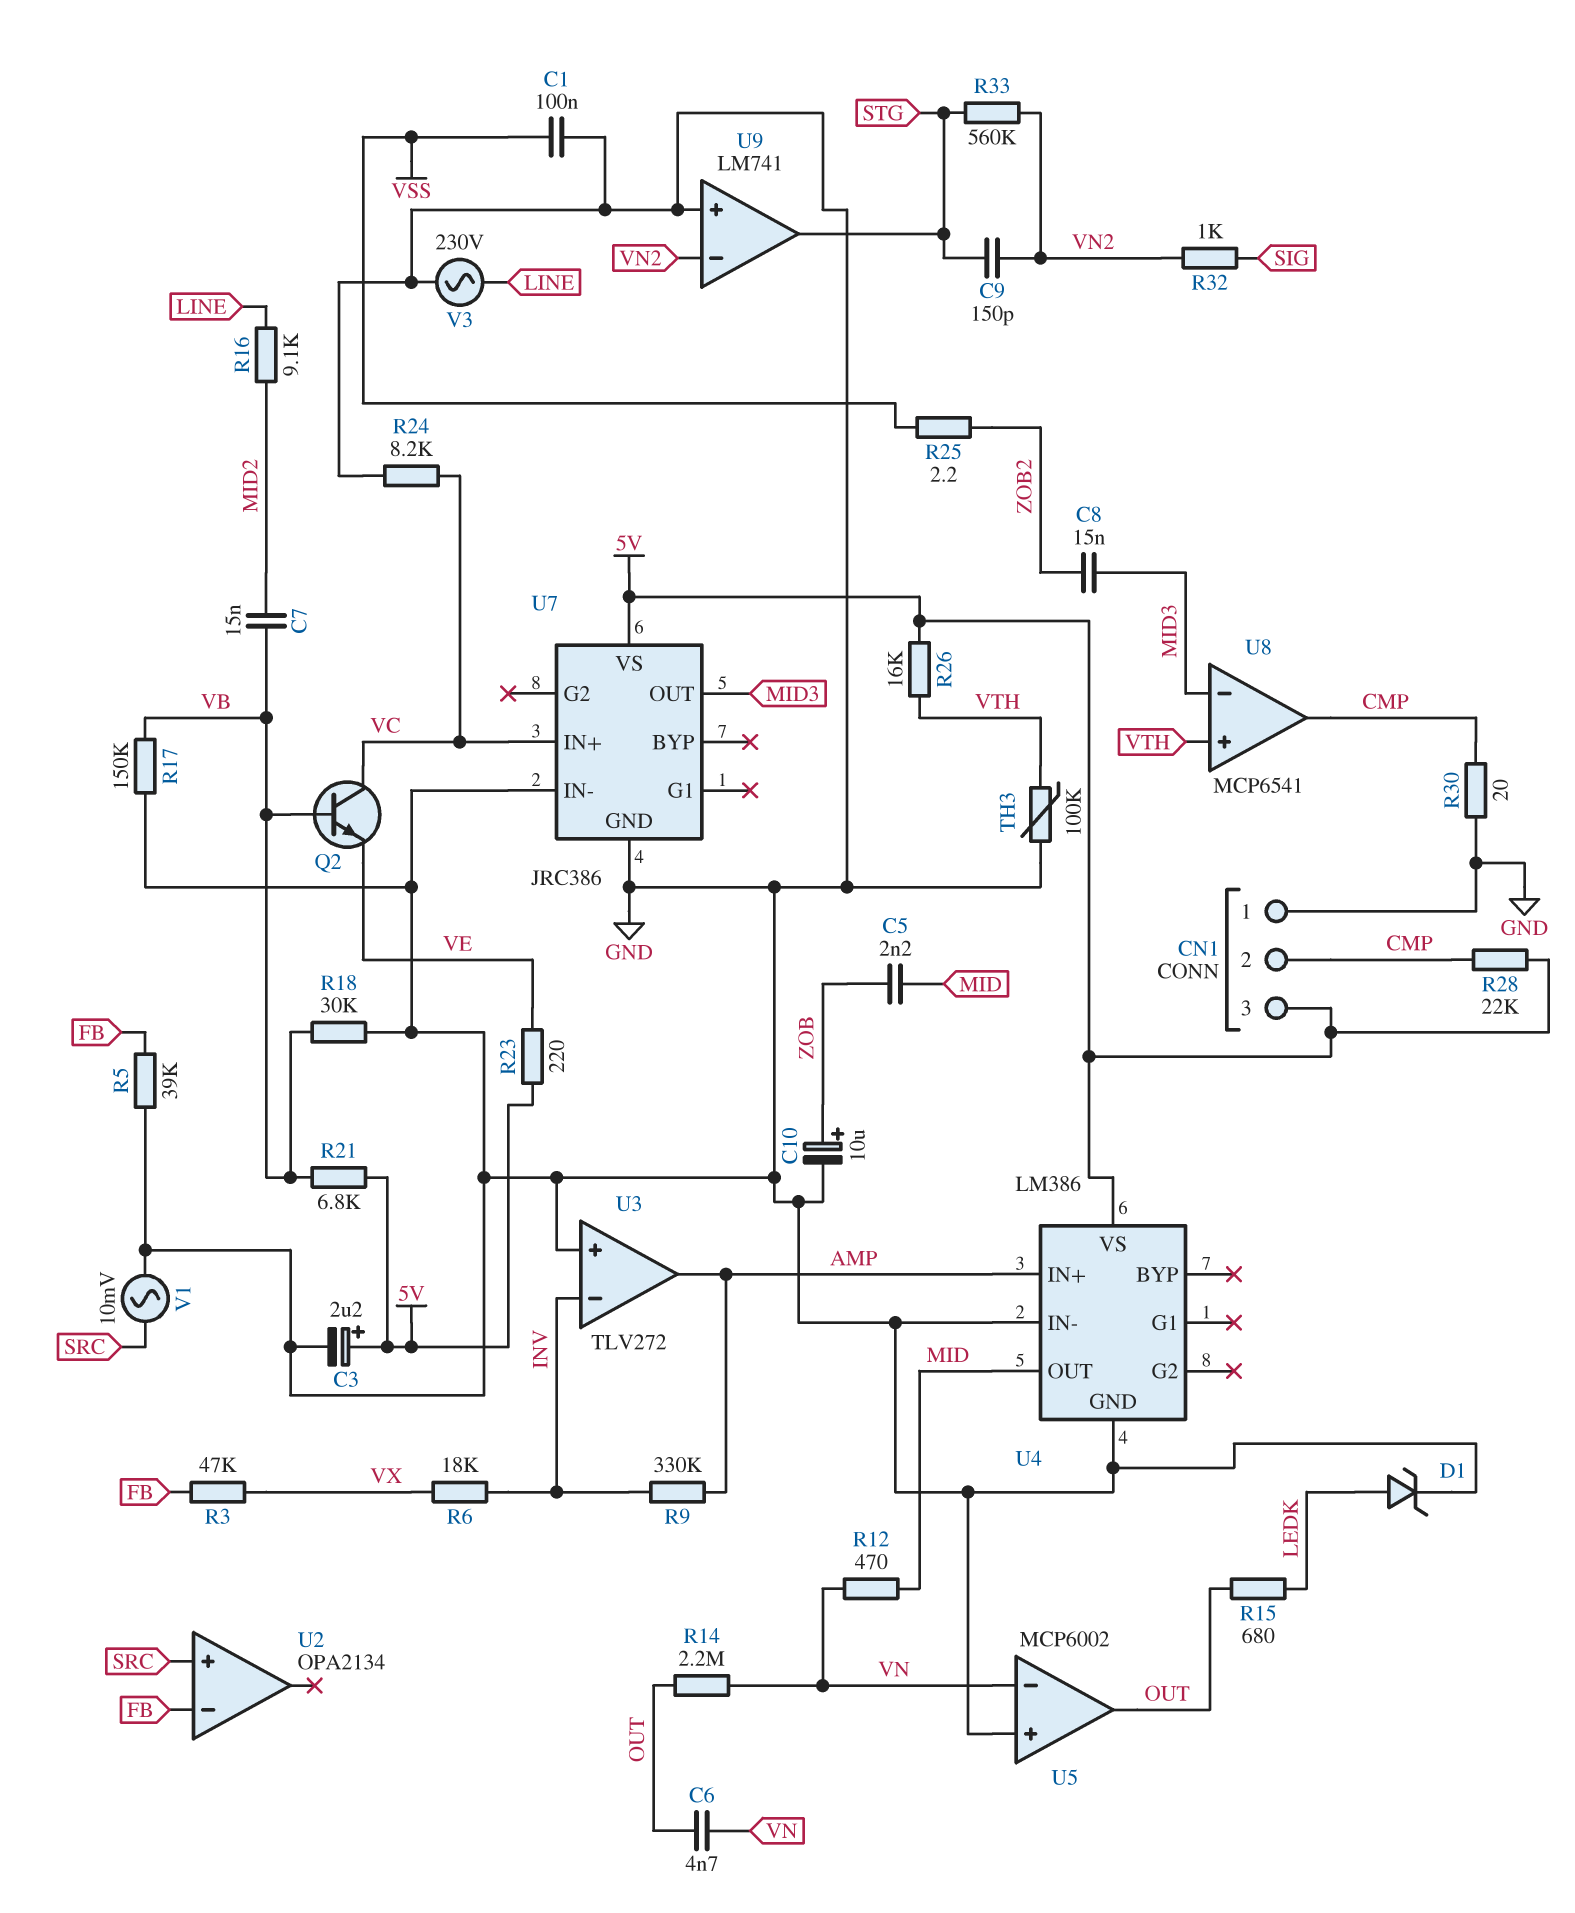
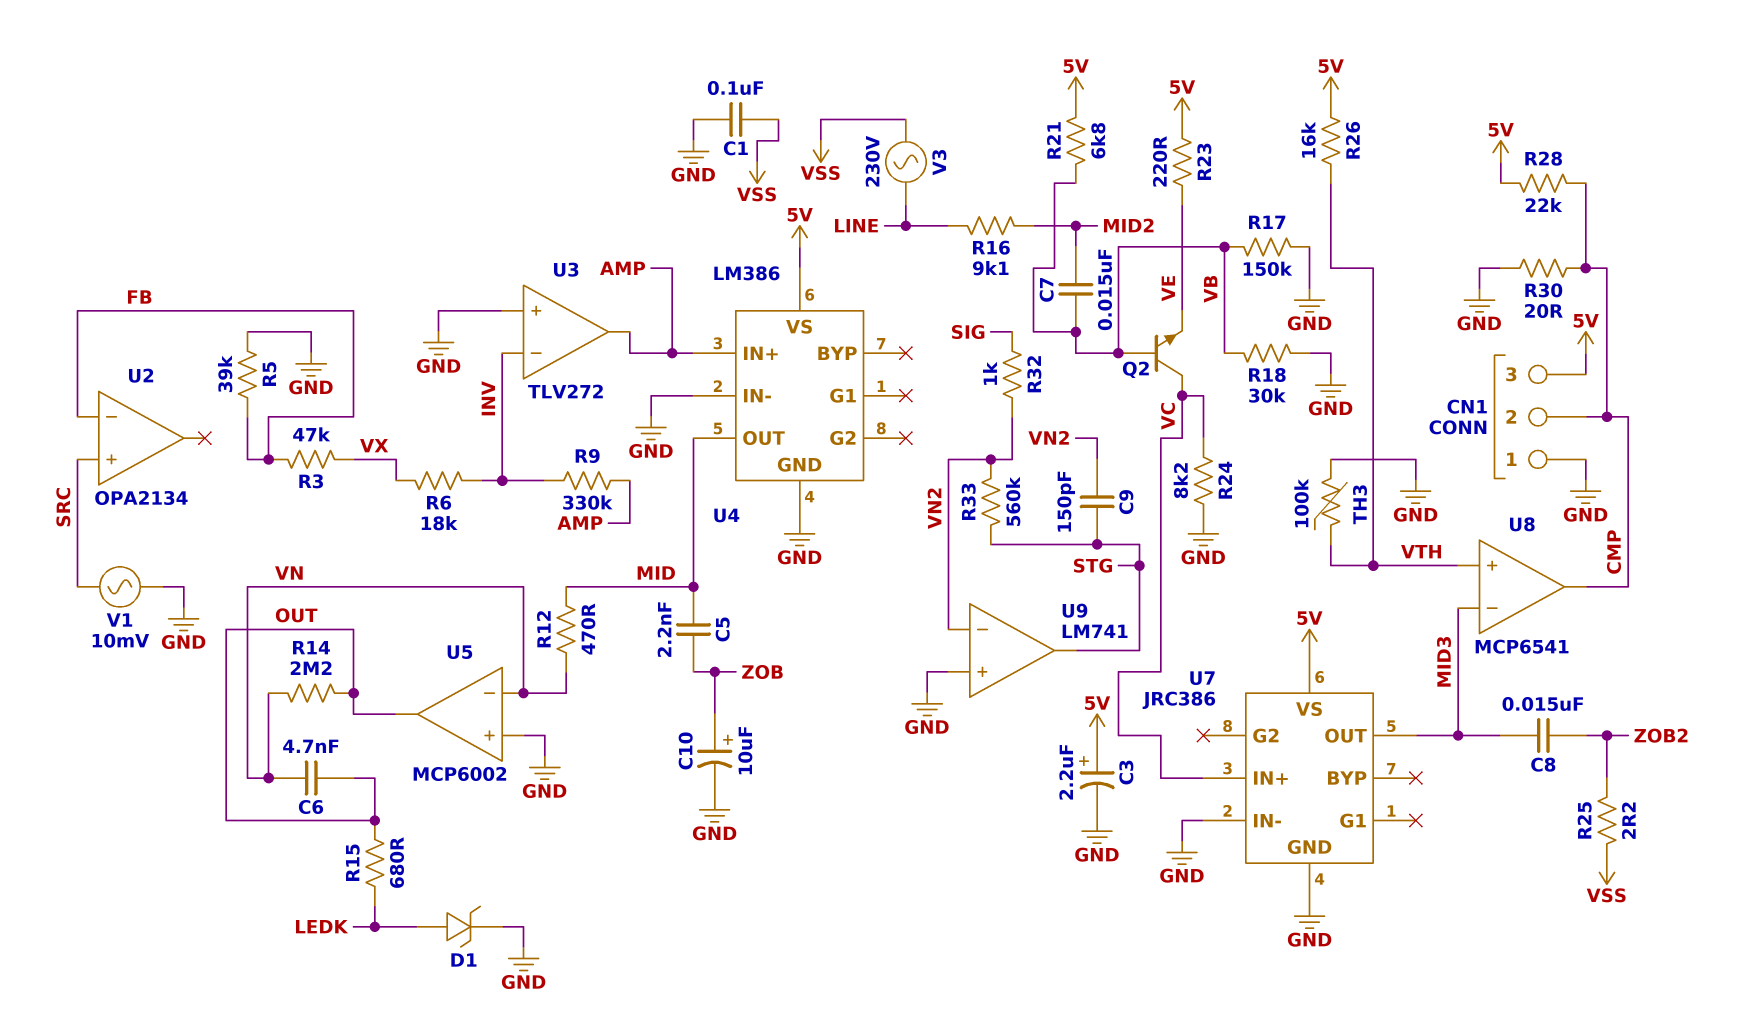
V3: AC 230V (GND, LINE) -> AC 230V (LINE, VSS)

